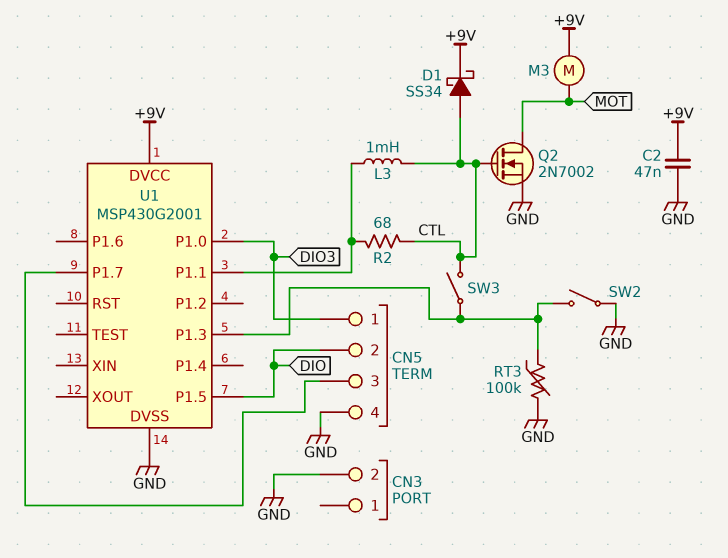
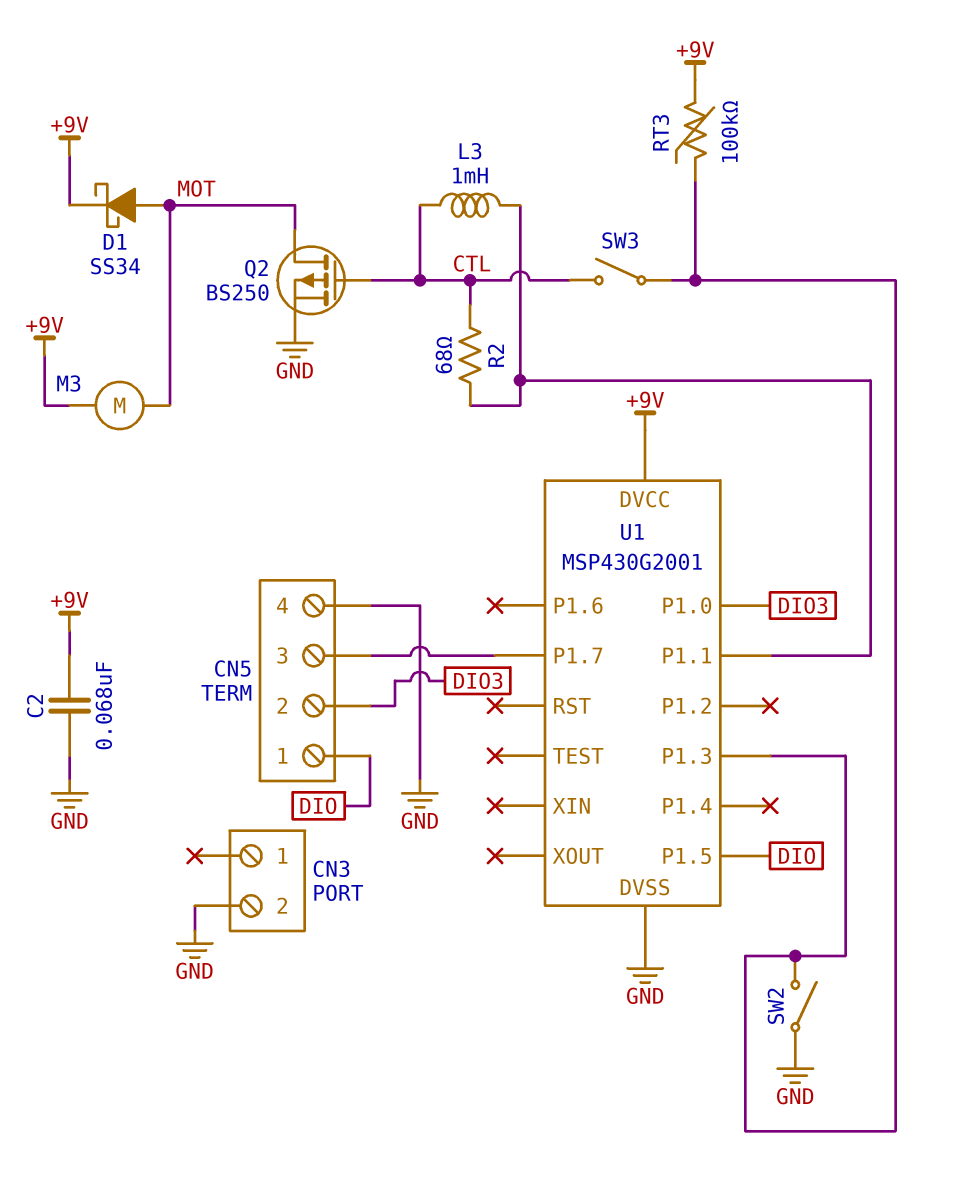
C2: 47nF (+9V, GND) -> 68nF (+9V, GND)
CN5 pin 1: DIO3 -> DIO
CN5 pin 2: DIO -> DIO3
D1: schottky SS34 (A CTL, K +9V) -> schottky SS34 (A MOT, K +9V)
Q2: NMOS 2N7002 (G CTL, D MOT, S GND) -> PMOS BS250 (G CTL, D MOT, S GND)
RT3: 100k (GND, U1/P1.3) -> 100k (+9V, U1/P1.3)

